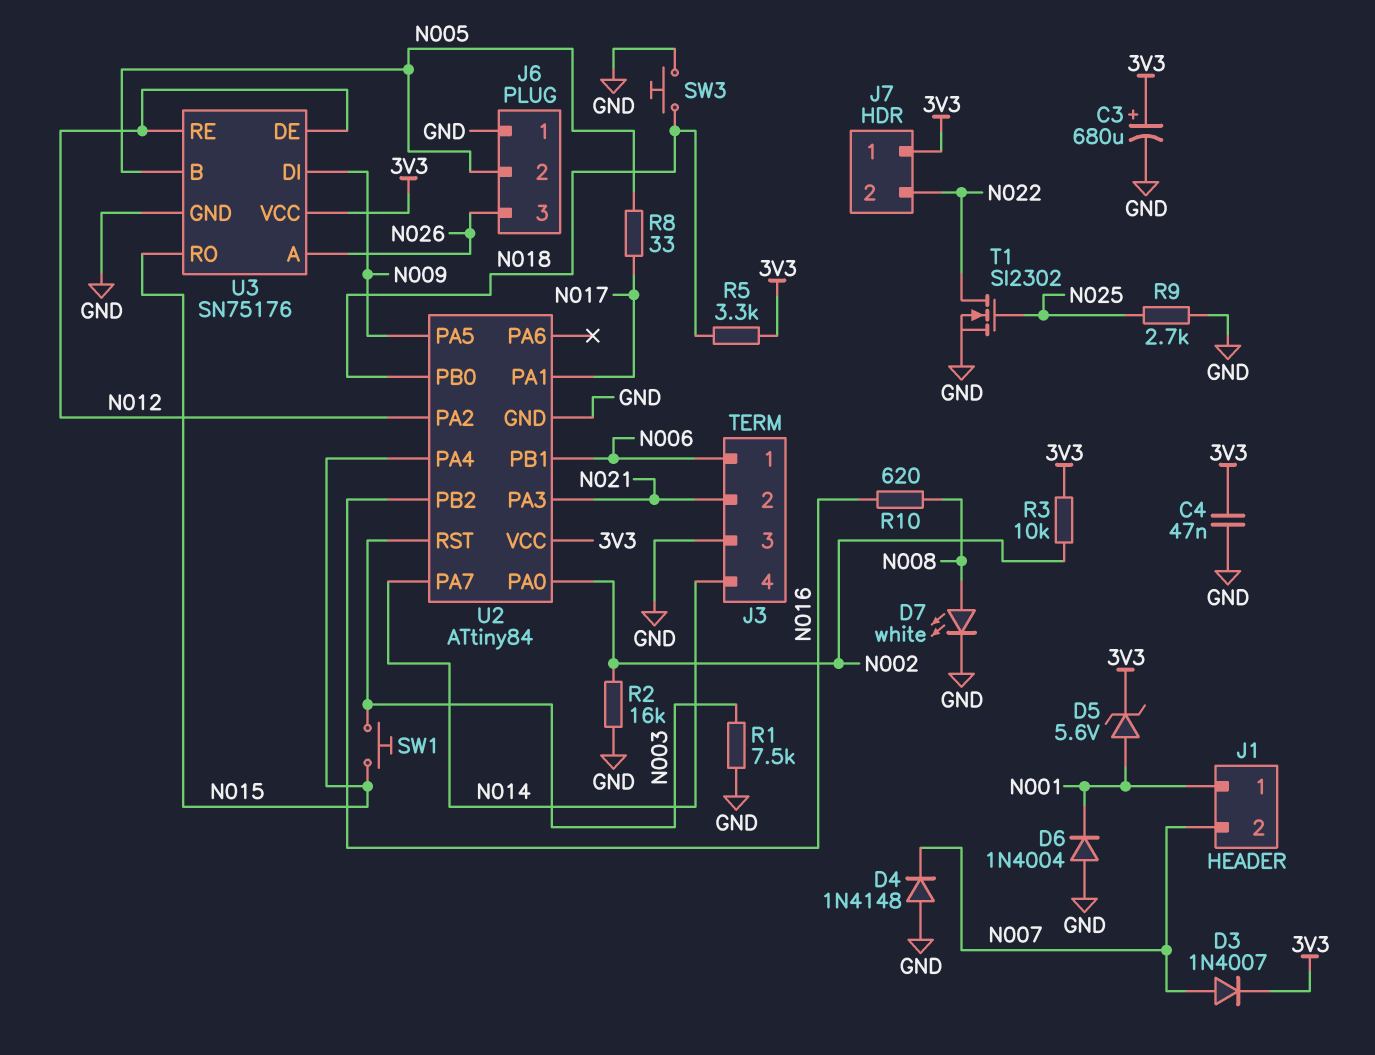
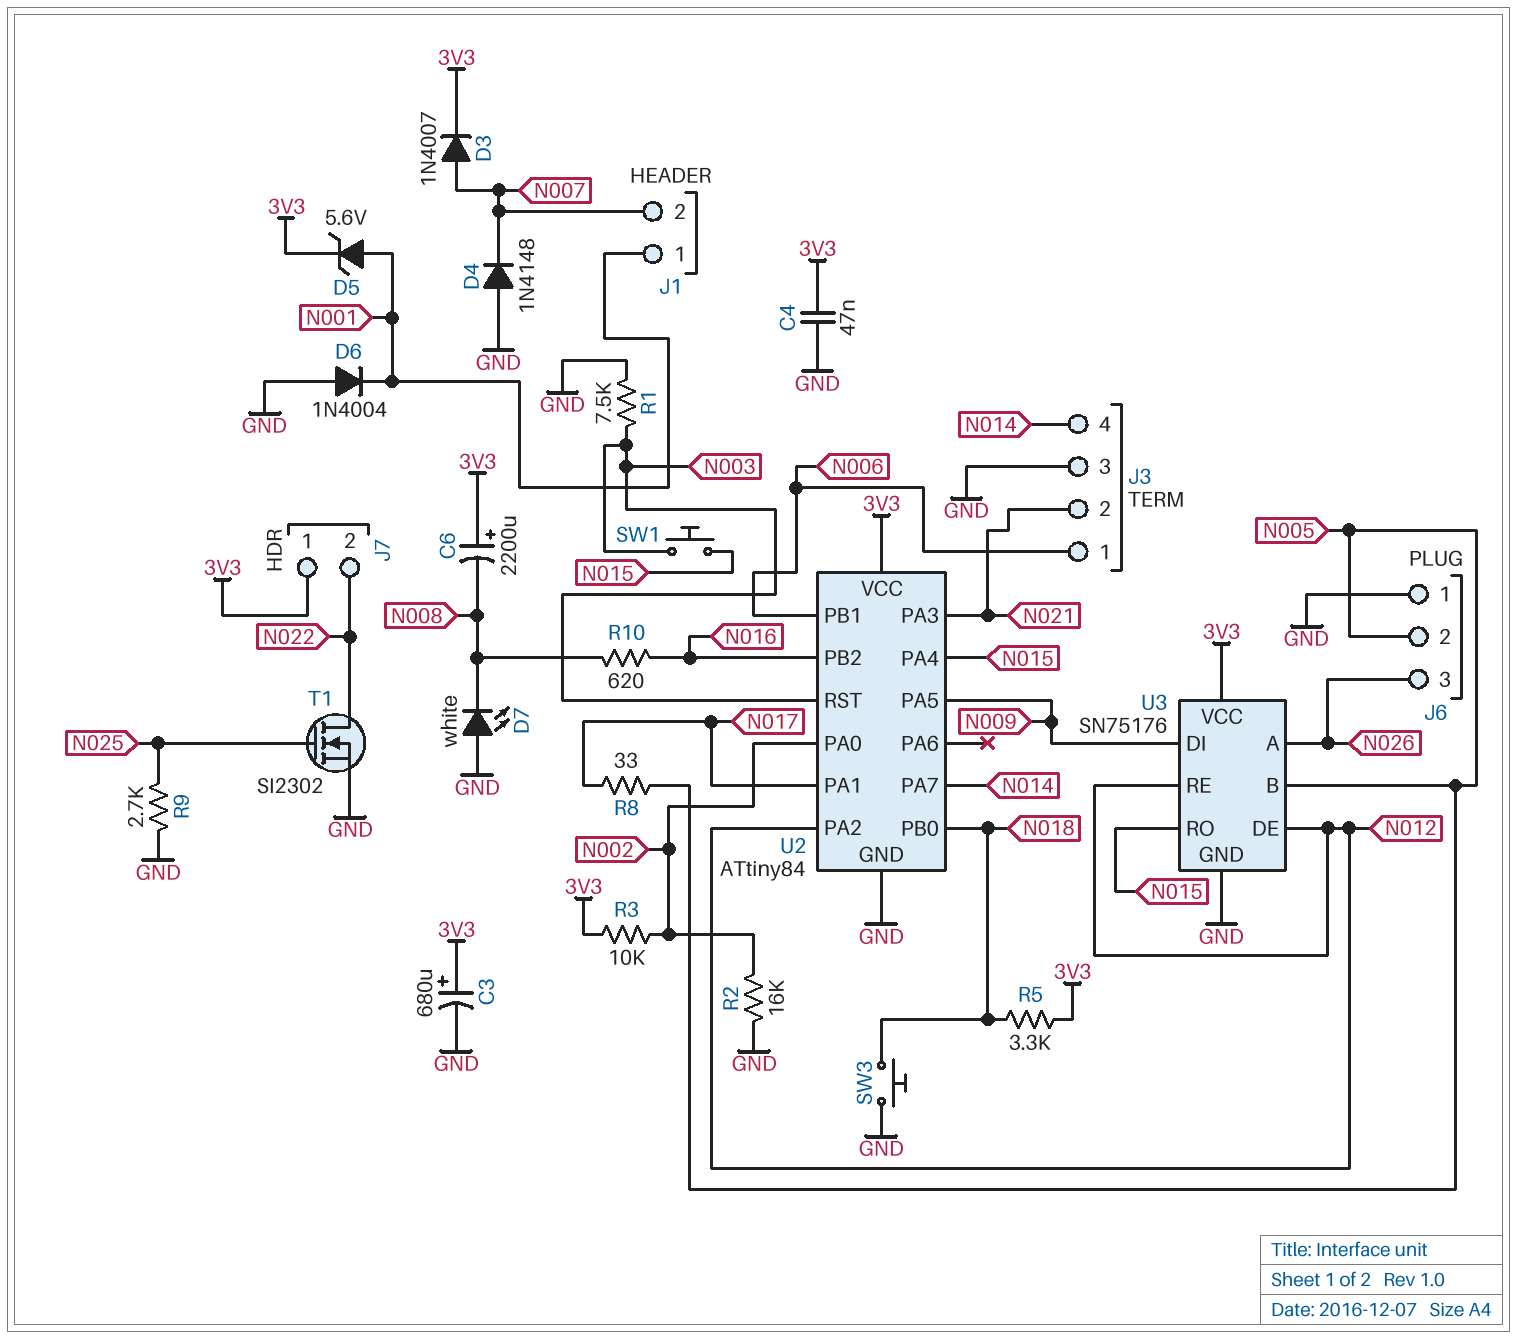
C6: none -> 2200uF (plus 3V3, minus N008)
D7: LED white (A N008, K GND) -> LED white (A GND, K N008)

